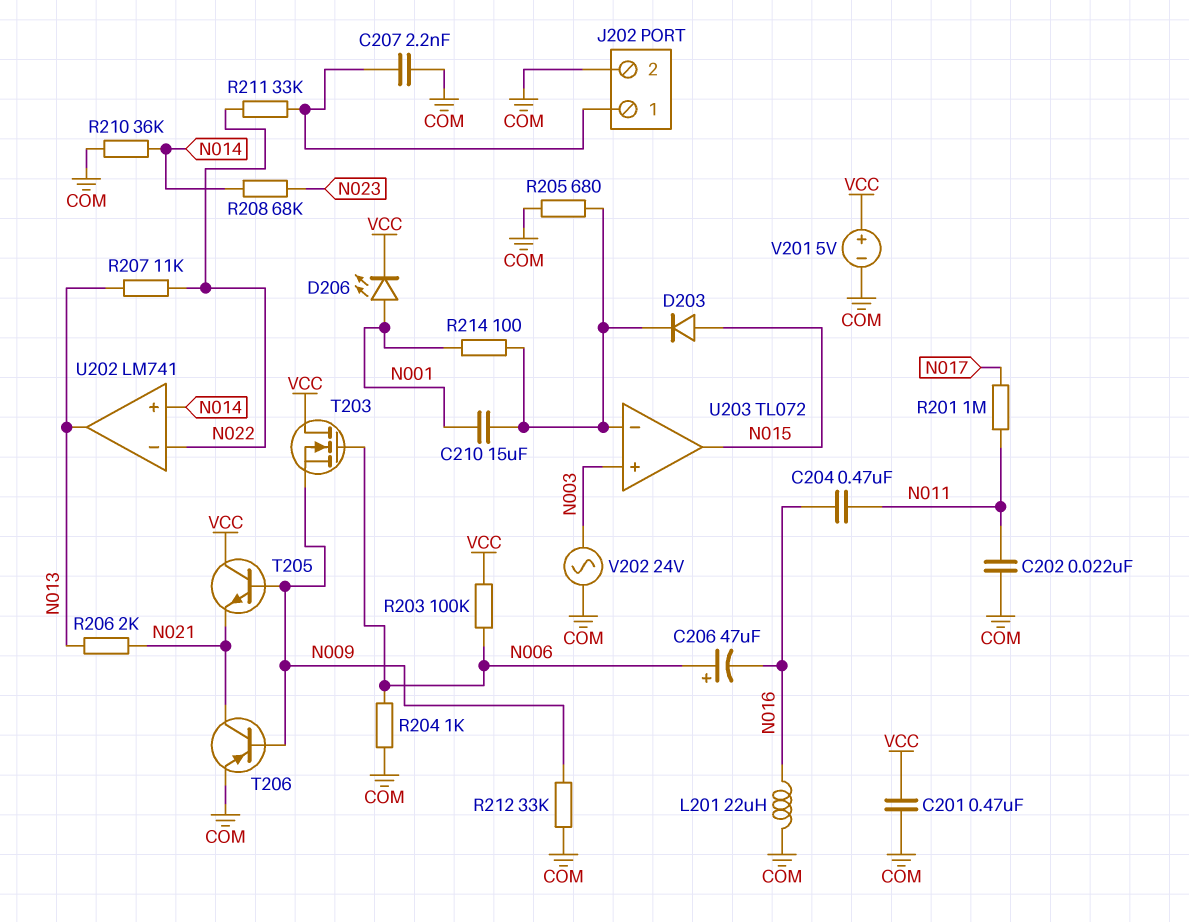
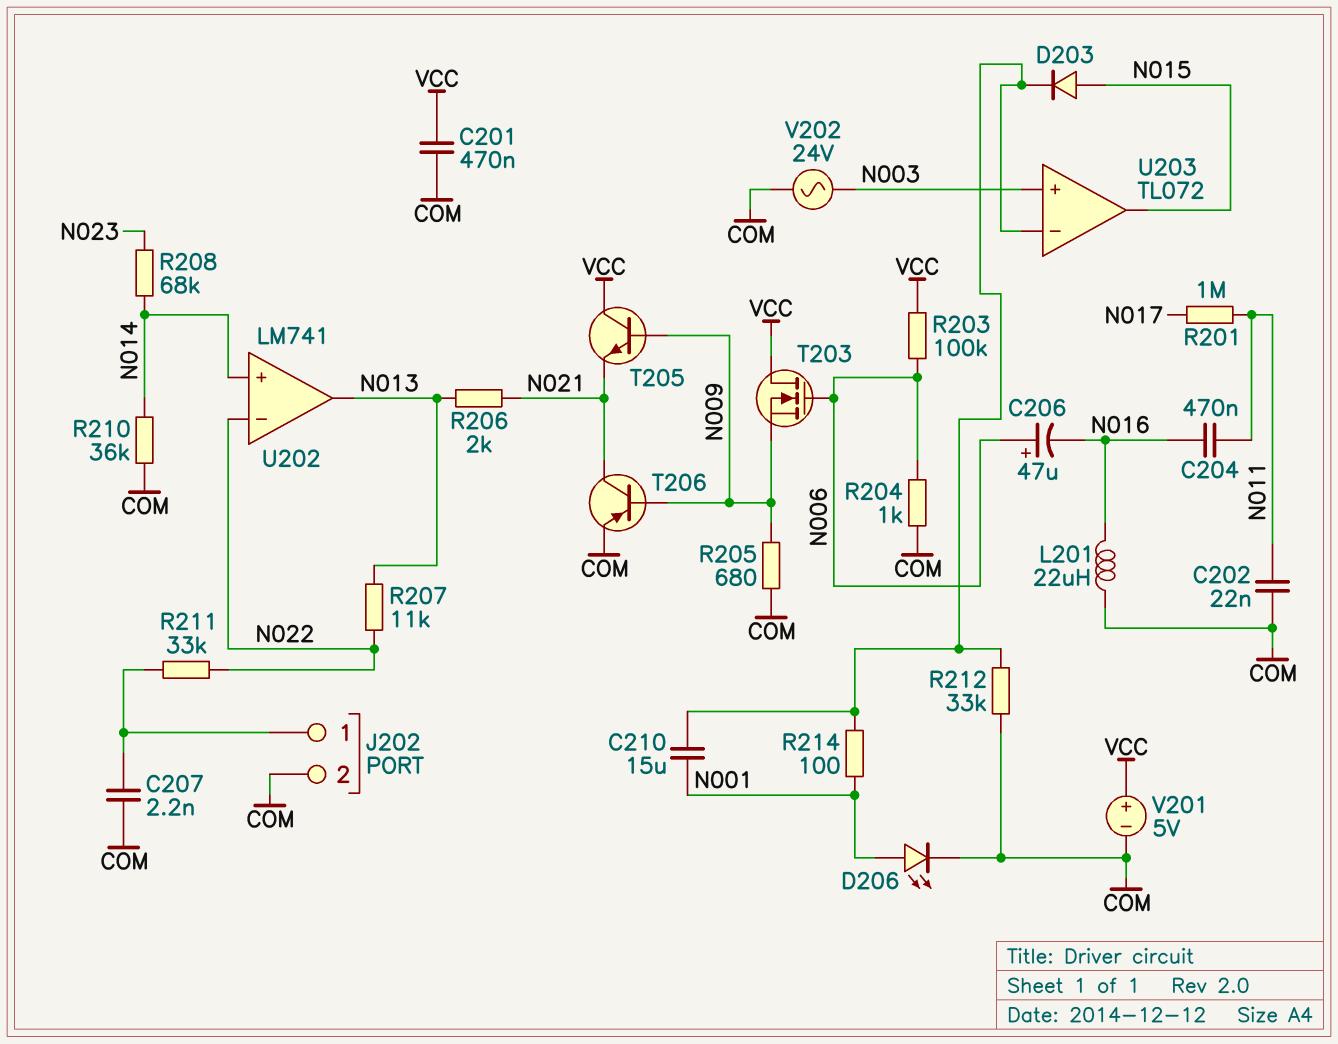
D206: LED (A N001, K VCC) -> LED (A N001, K COM)
R205: 680 (COM, U203/in-) -> 680 (COM, N009)
R212: 33k (COM, N009) -> 33k (COM, U203/in-)

